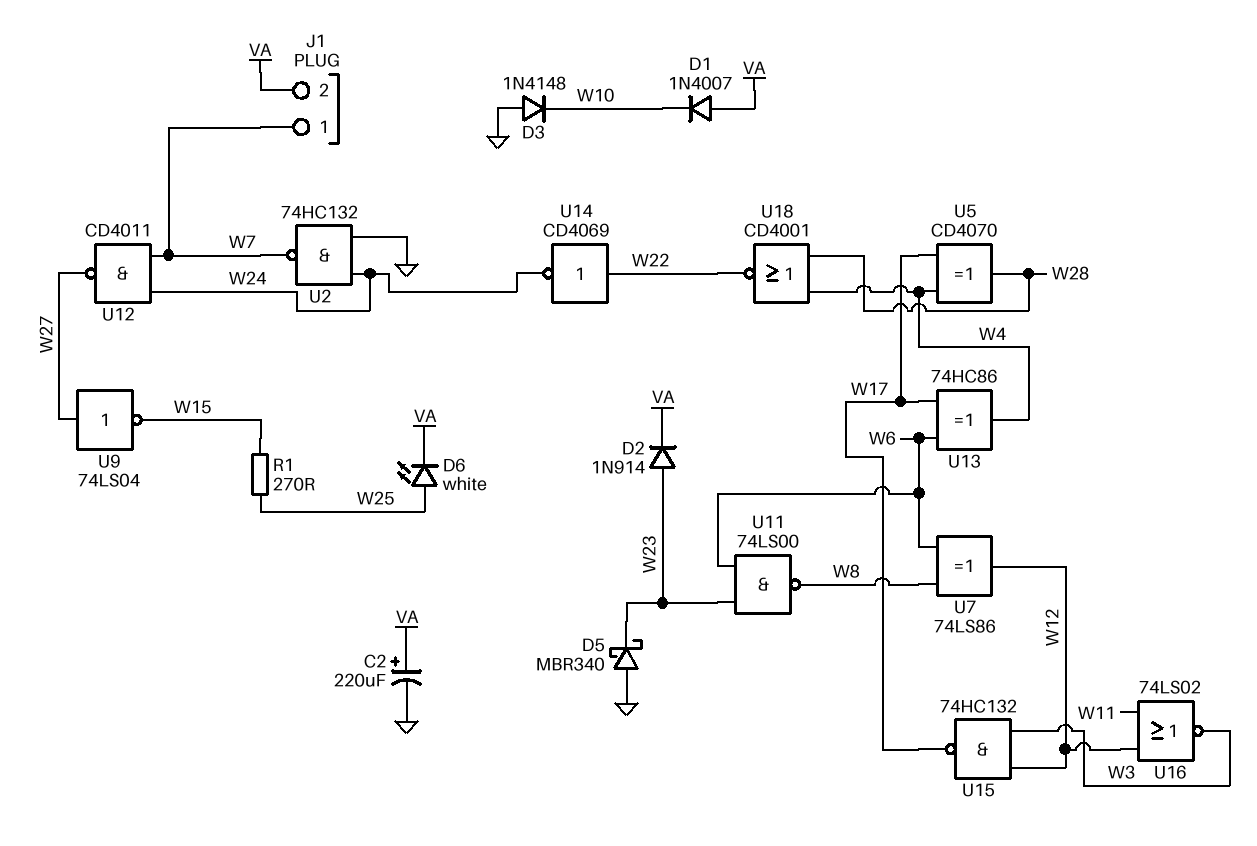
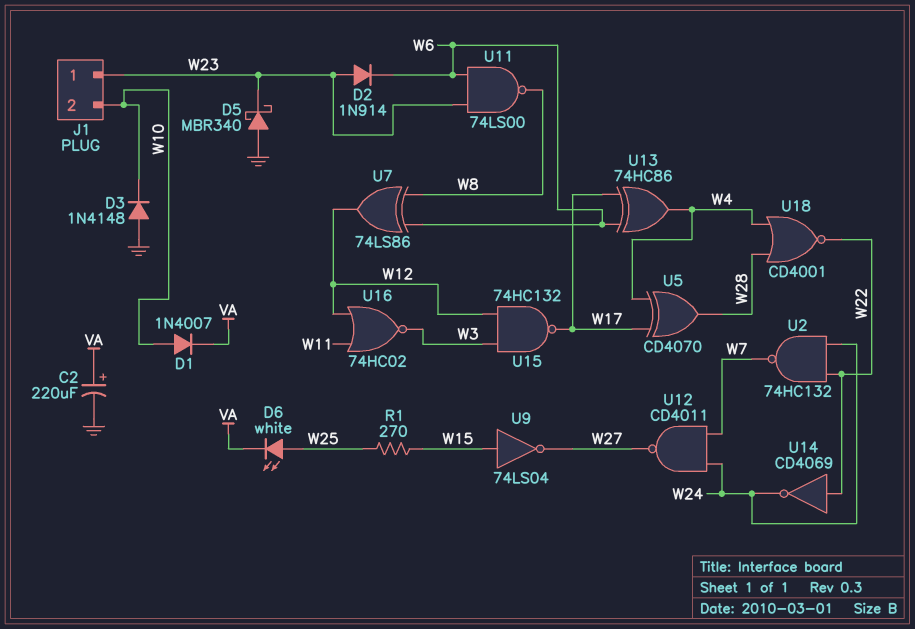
D1: diode 1N4007 (A VA, K W10) -> diode 1N4007 (A W10, K VA)
D2: diode 1N914 (A W23, K VA) -> diode 1N914 (A W23, K W6)
J1 pin 1: W7 -> W23
J1 pin 2: VA -> W10
U2: NAND 74HC132 (in GND, in W24, out W7) -> NAND 74HC132 (in W22, in W24, out W7)
U9: NOT 74LS04 (in W27, out W15) -> NOT 74LS04 (in W15, out W27)
U16: NOR 74LS02 (in W11, in W12, out W3) -> NOR 74HC02 (in W11, in W12, out W3)

